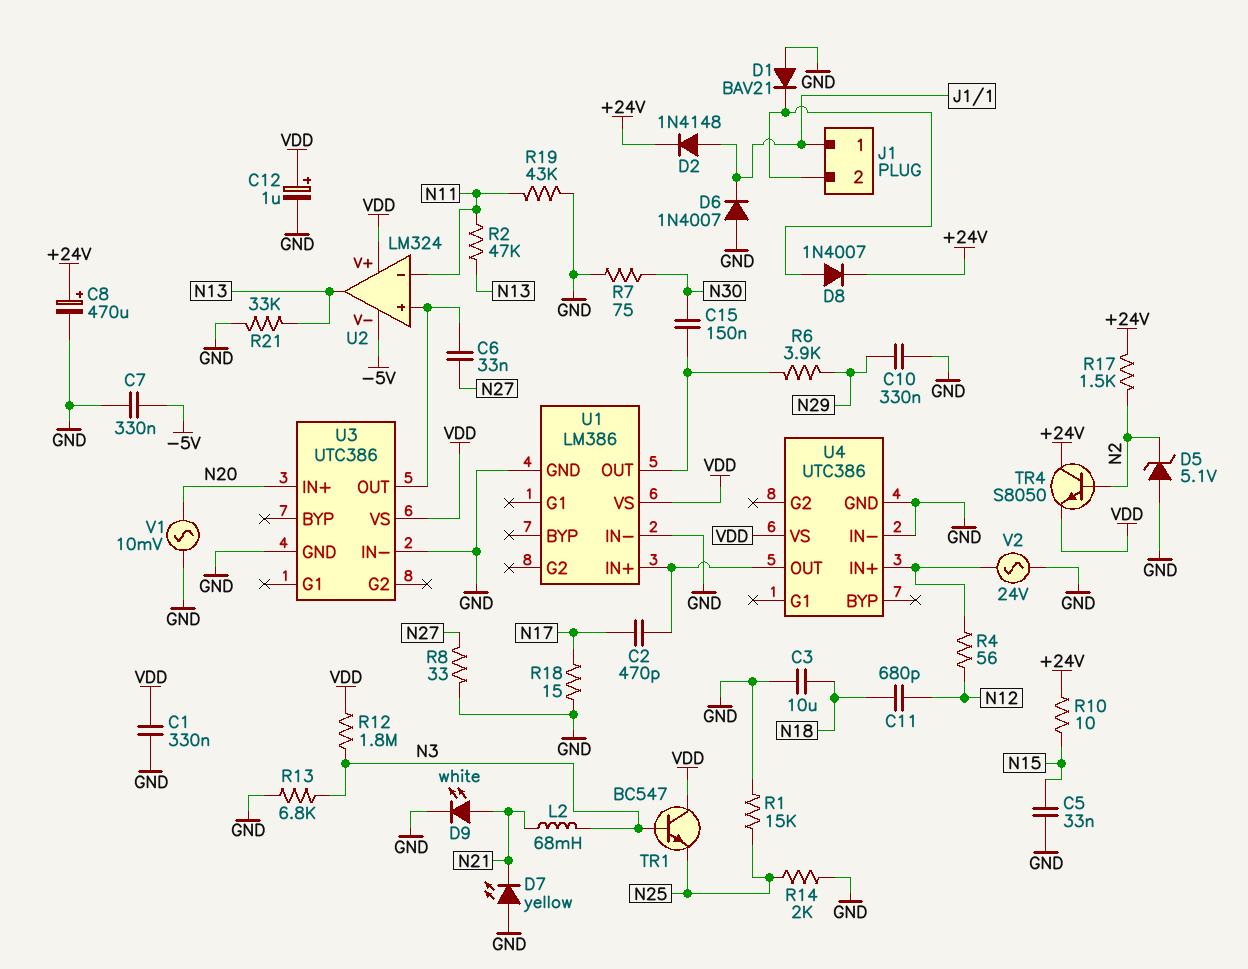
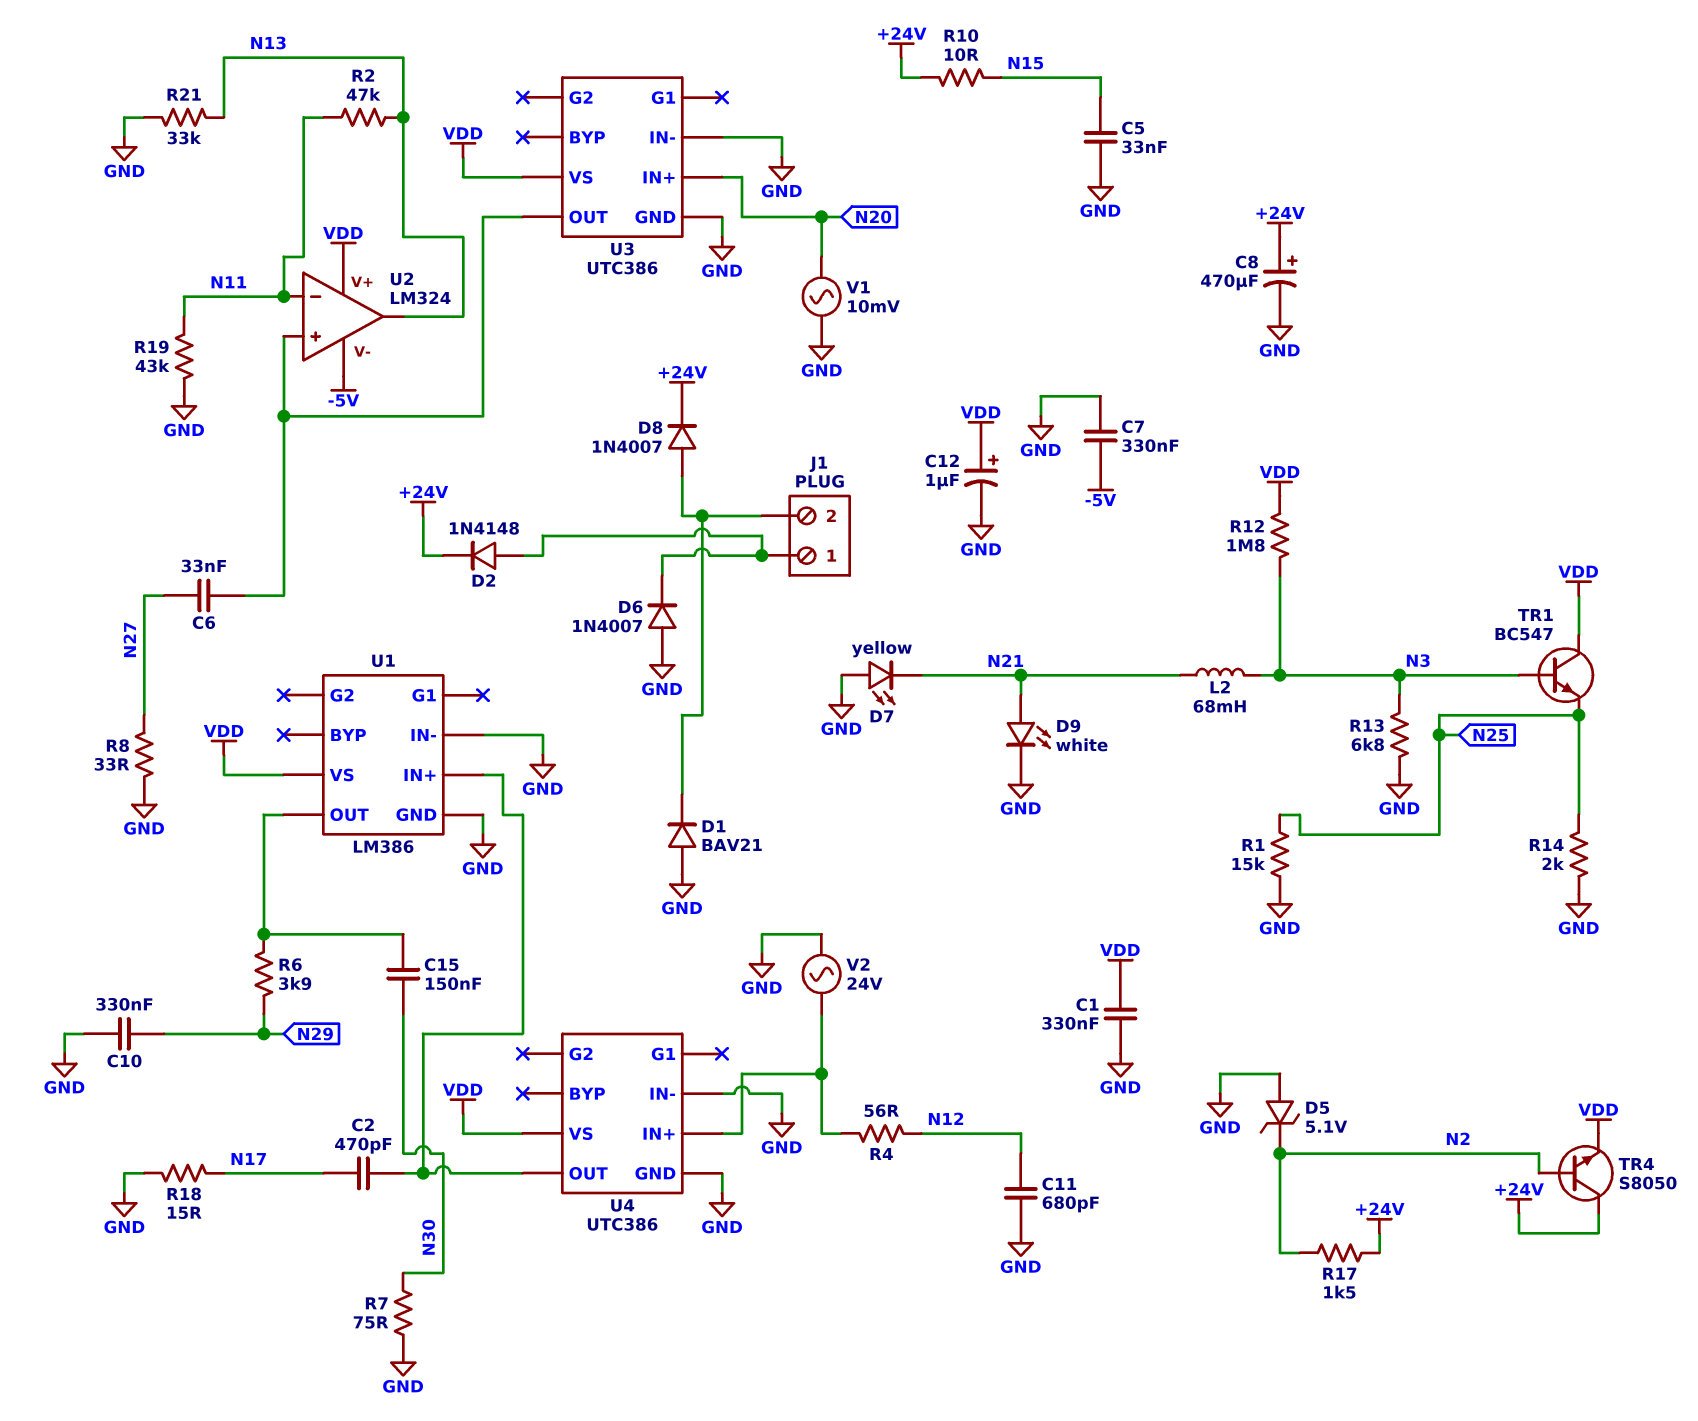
C3: 10uF (GND, N18) -> none
C11: 680pF (N12, N18) -> 680pF (GND, N12)

